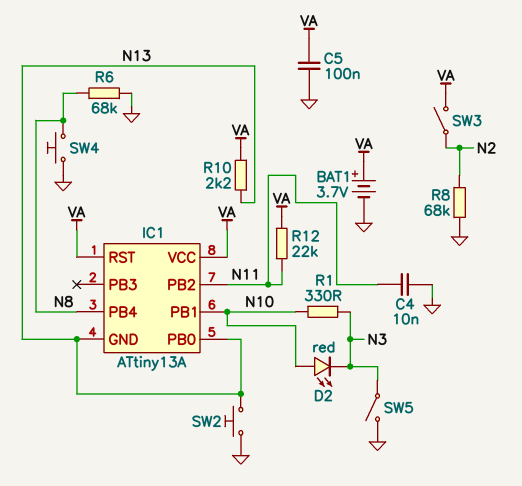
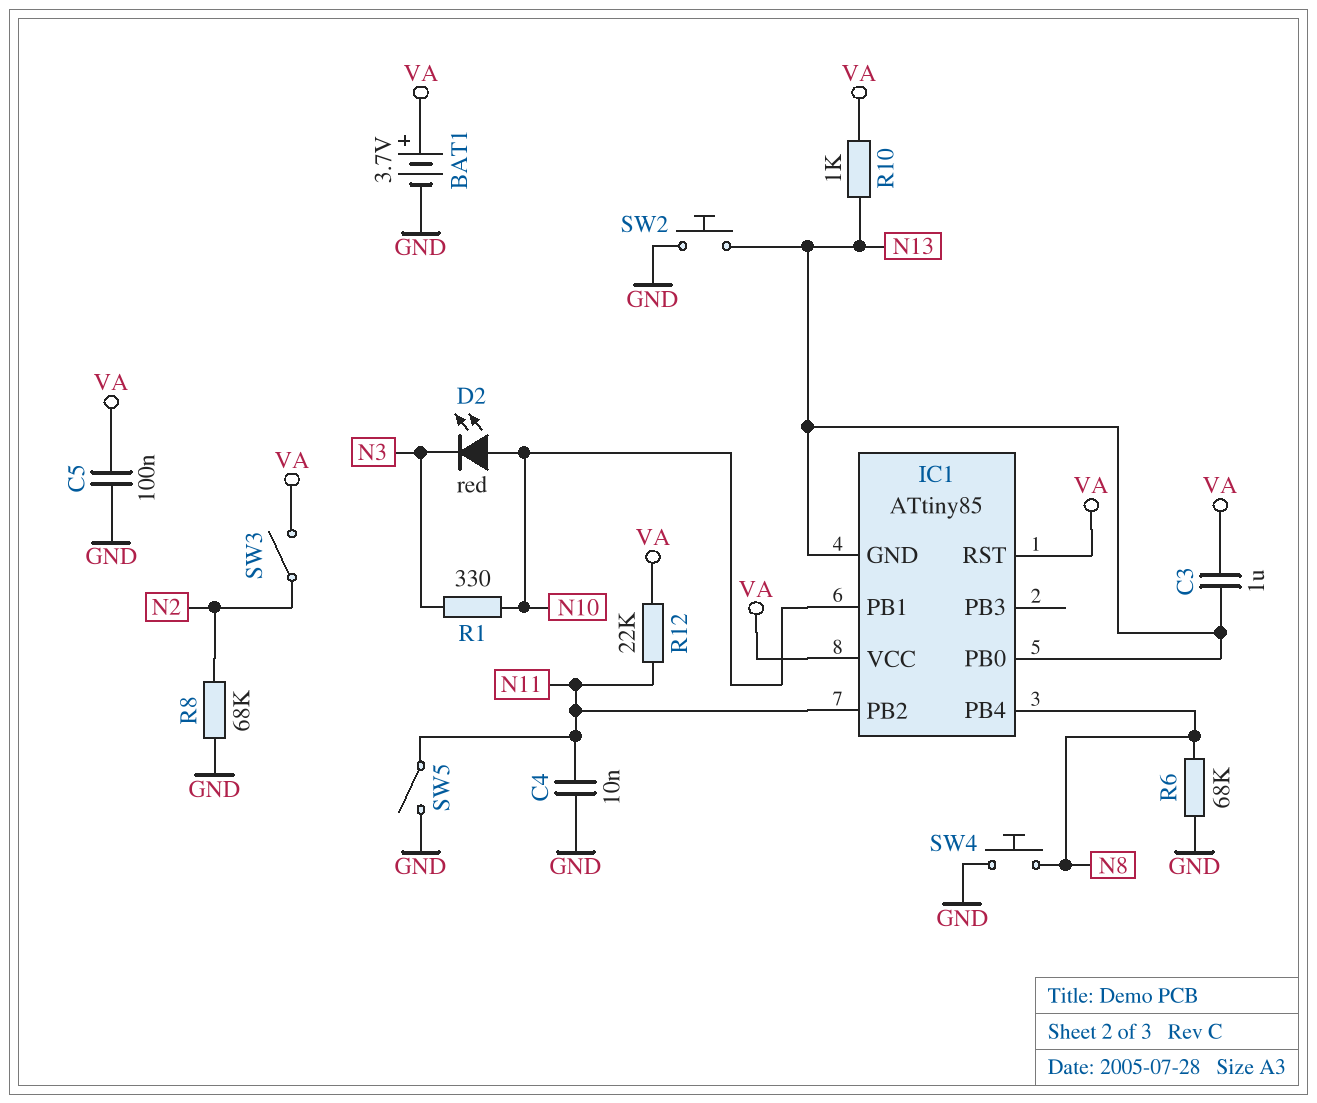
C3: none -> 1uF (N13, VA)
IC1: ATtiny13A -> ATtiny85
R10: 2.2k (N13, VA) -> 1k (N13, VA)
SW5: switch (GND, N3) -> switch (GND, N11)

